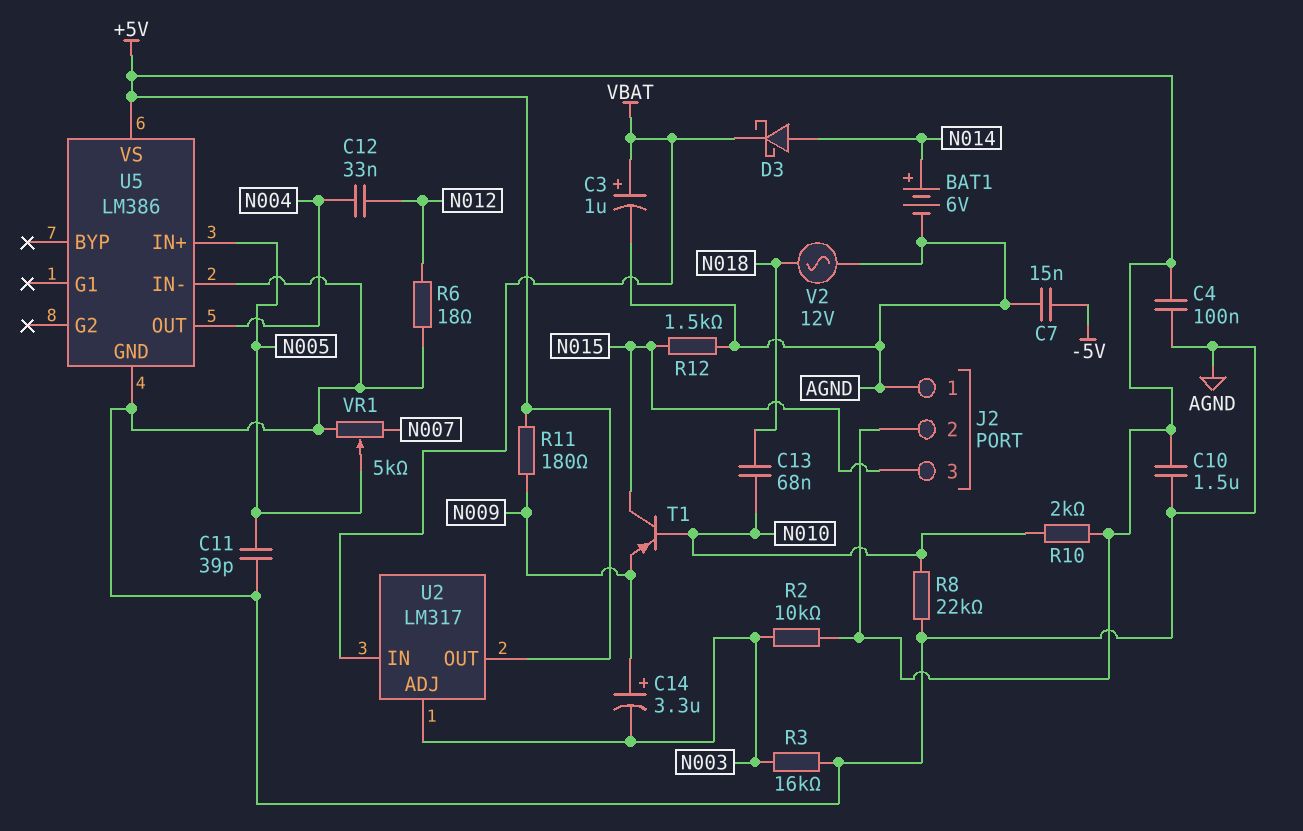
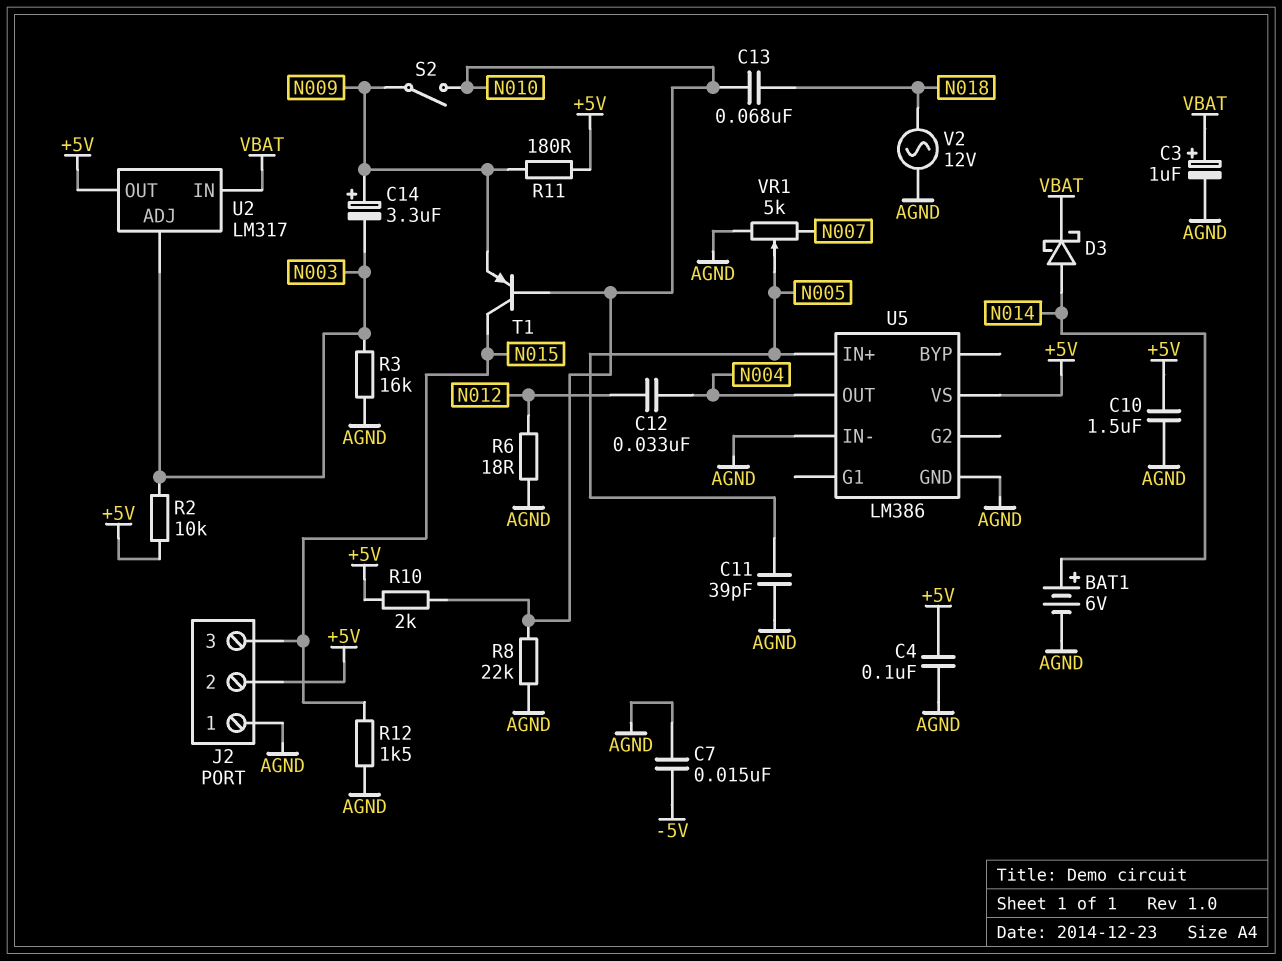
S2: none -> switch (N009, N010)

